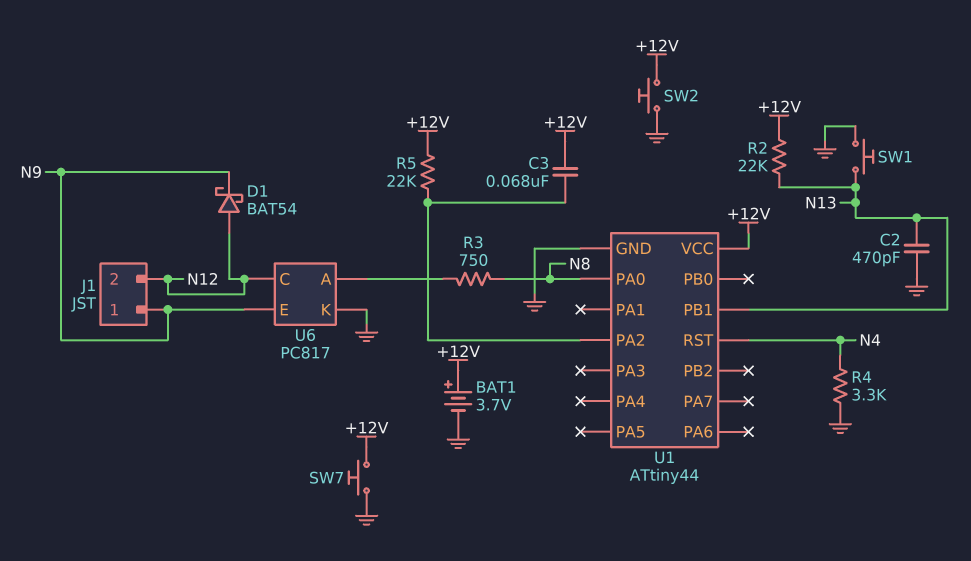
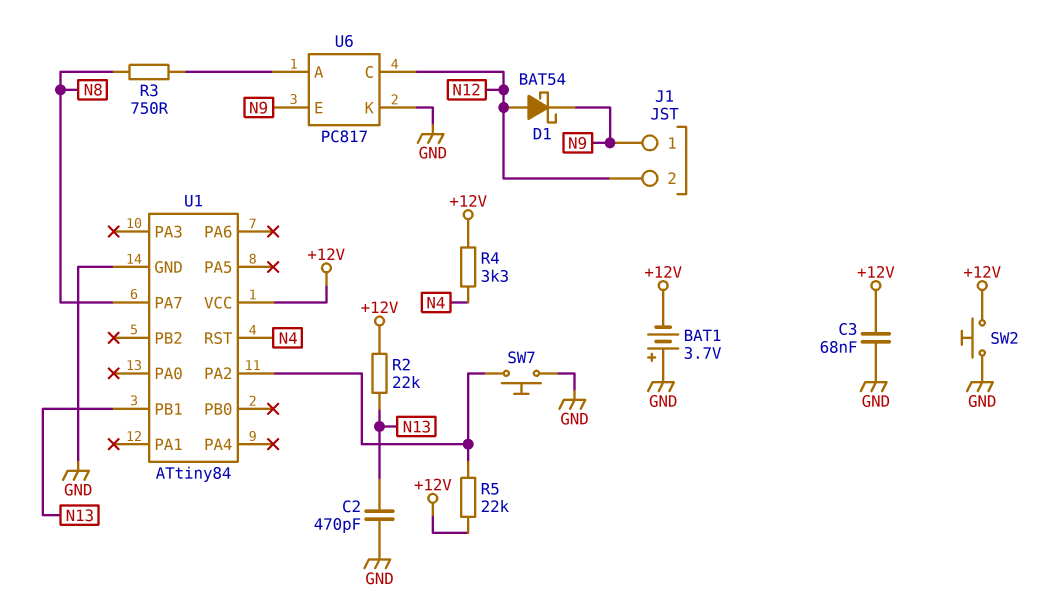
BAT1: 3.7V (plus +12V, minus GND) -> 3.7V (plus GND, minus +12V)
C3: 68nF (+12V, U1/PA2) -> 68nF (+12V, GND)
R4: 3.3k (GND, N4) -> 3.3k (+12V, N4)
SW1: button (GND, N13) -> none
SW7: button (+12V, GND) -> button (GND, U1/PA2)
U1: ATtiny44 -> ATtiny84
U1 pin PA0: N8 -> none
U1 pin PA7: none -> N8

